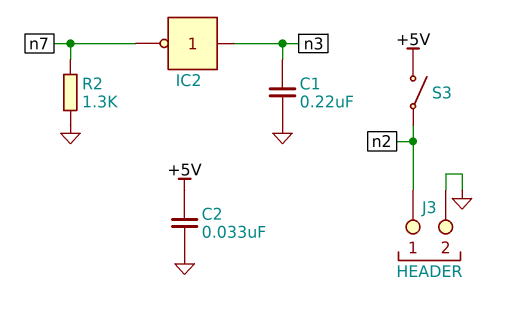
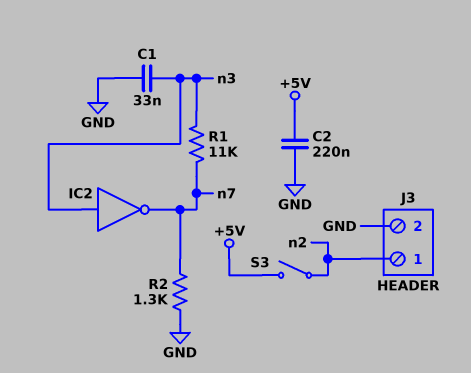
C1: 220nF (GND, n3) -> 33nF (GND, n3)
C2: 33nF (+5V, GND) -> 220nF (+5V, GND)
R1: none -> 11k (n3, n7)

